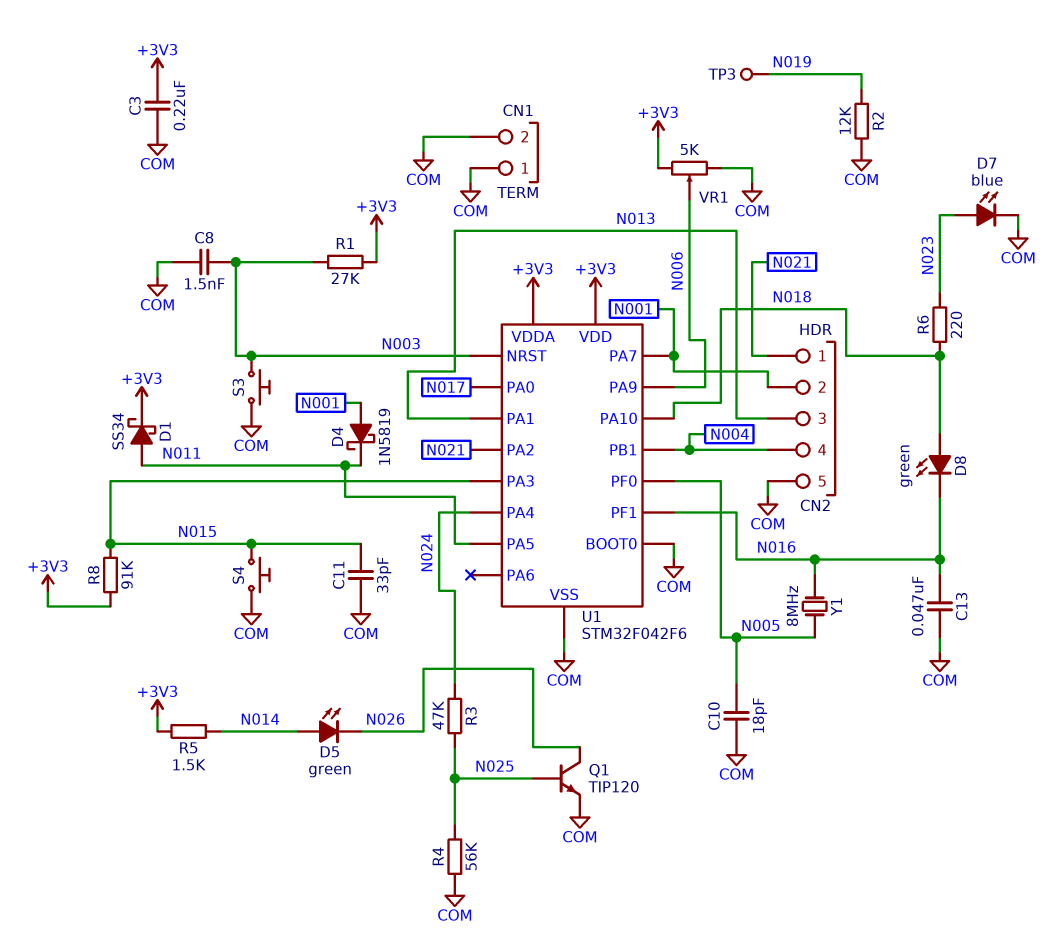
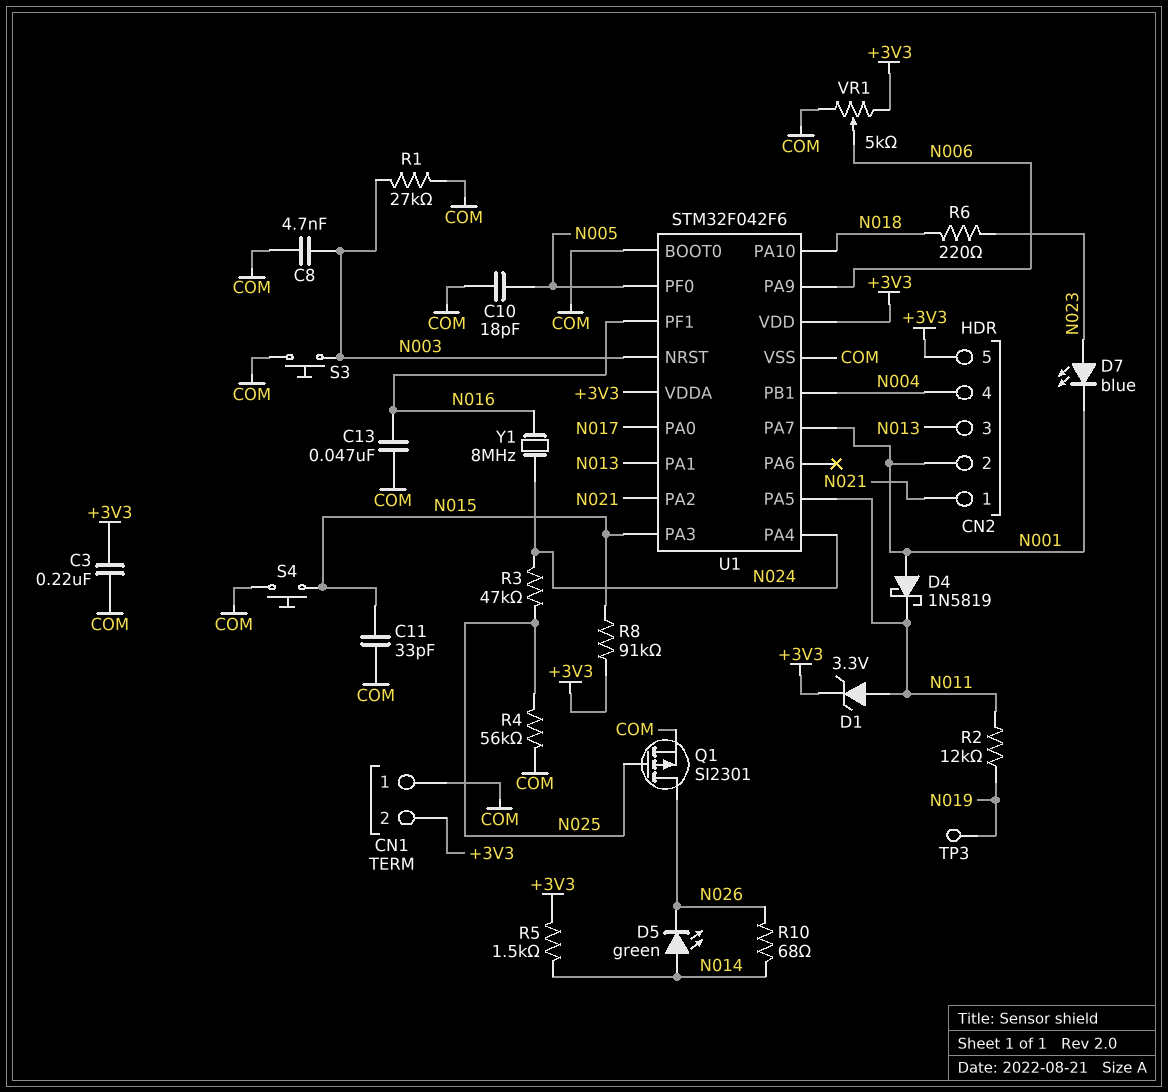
C8: 1.5nF (COM, N003) -> 4.7nF (COM, N003)
CN1 pin 2: COM -> +3V3
CN2 pin 5: COM -> +3V3
D1: schottky SS34 (A N011, K +3V3) -> zener 3.3V (A N011, K +3V3)
D7: LED blue (A N023, K COM) -> LED blue (A N023, K N001)
D8: LED green (A N018, K N016) -> none
Q1: NPN TIP120 (B N025, C N026, E COM) -> PMOS SI2301 (G N025, D N026, S COM)
R1: 27k (+3V3, N003) -> 27k (COM, N003)
R2: 12k (COM, N019) -> 12k (N011, N019)
R10: none -> 68 (N014, N026)
Y1: 8MHz (N005, N016) -> 8MHz (N016, N024)

